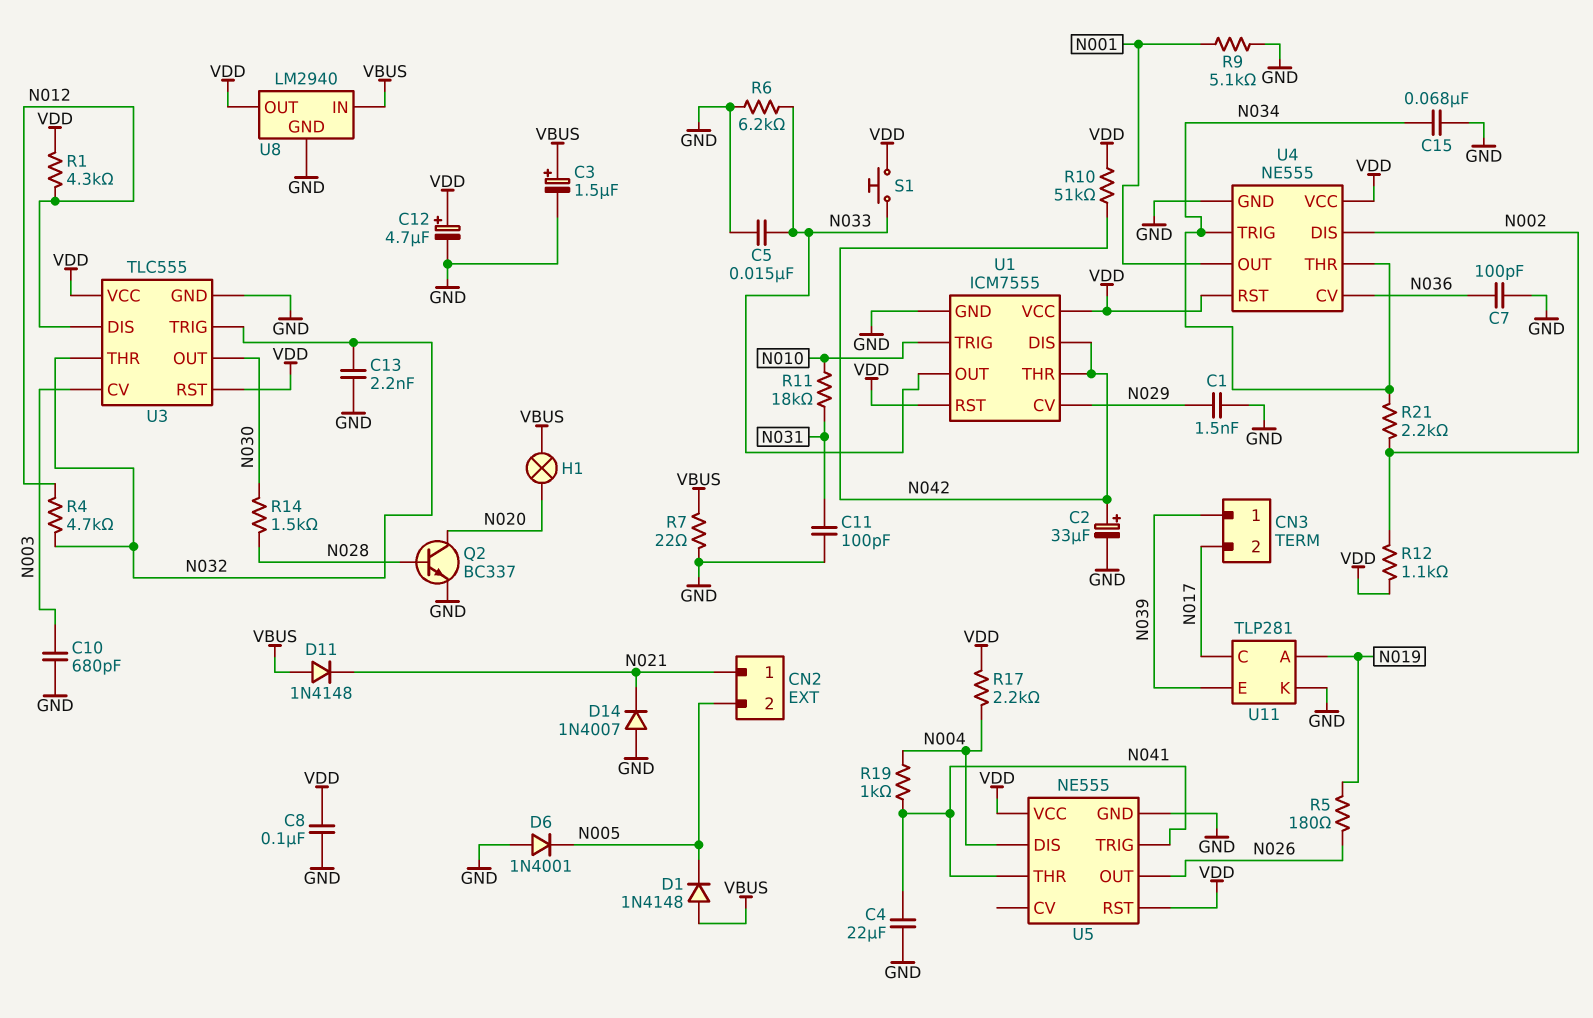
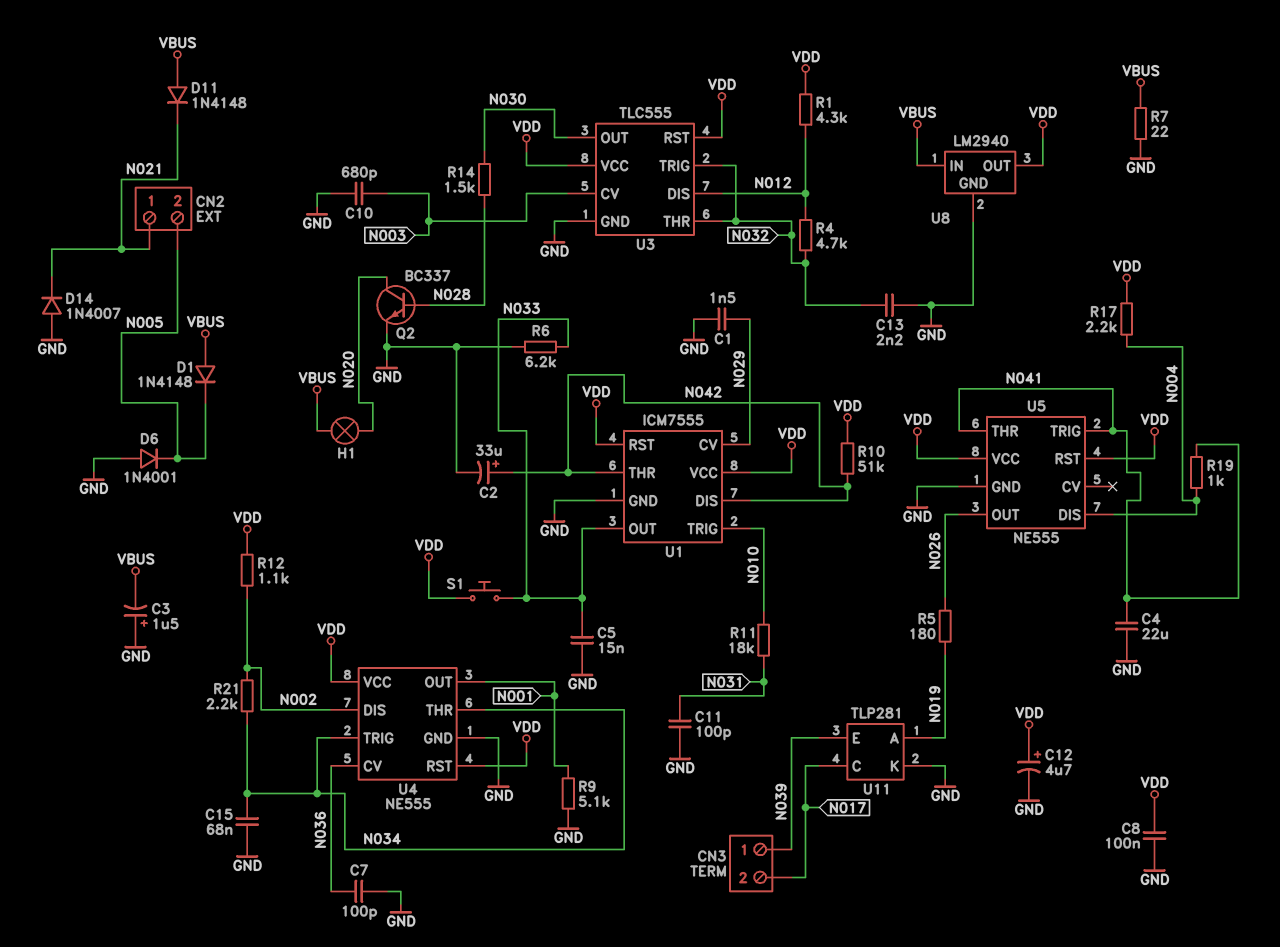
C3: 1.5uF (plus VBUS, minus GND) -> 1.5uF (plus GND, minus VBUS)

